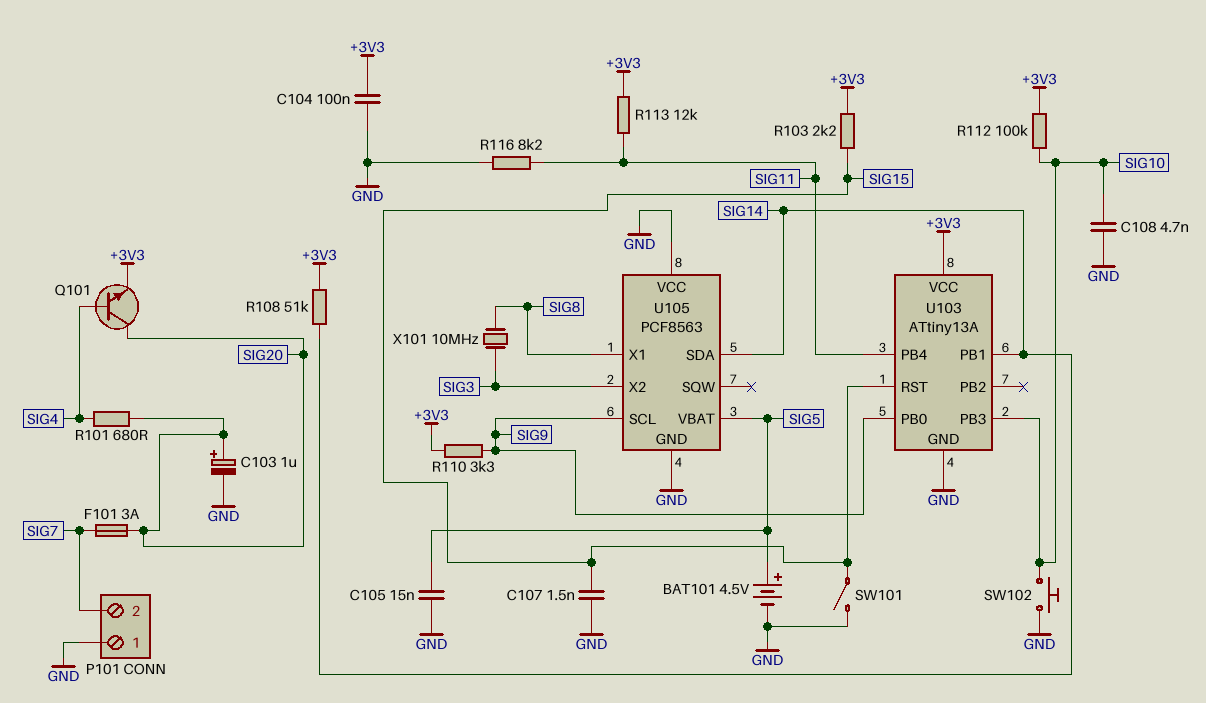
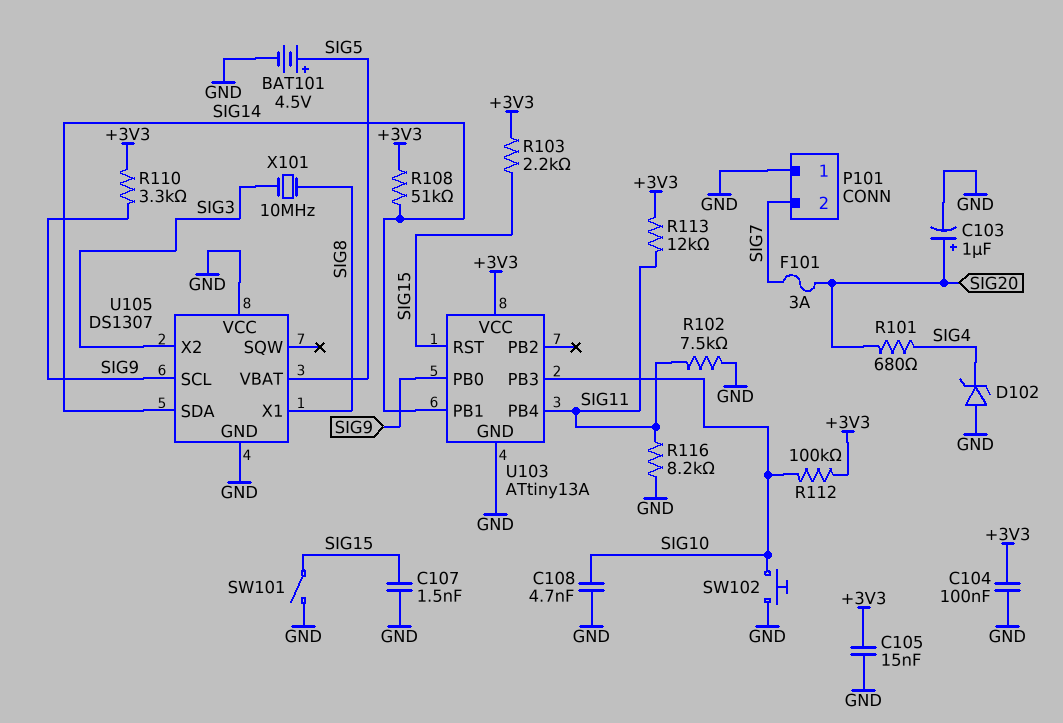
C105: 15nF (GND, SIG5) -> 15nF (+3V3, GND)
D102: none -> zener (A GND, K SIG4)
Q101: NPN (B SIG4, C SIG20, E +3V3) -> none
R102: none -> 7.5k (GND, SIG11)
U105: PCF8563 -> DS1307

